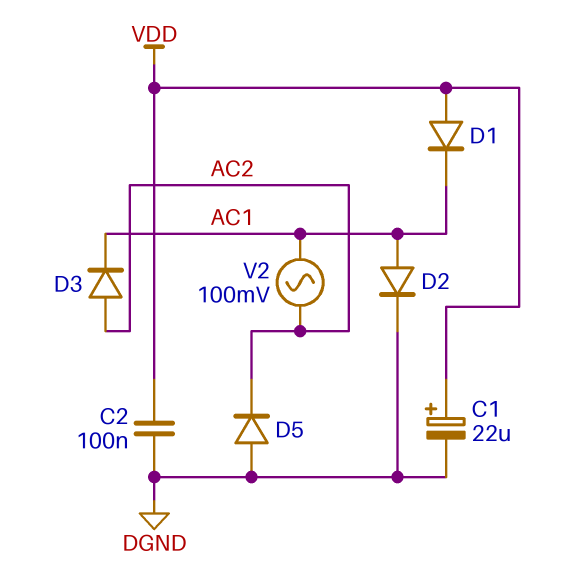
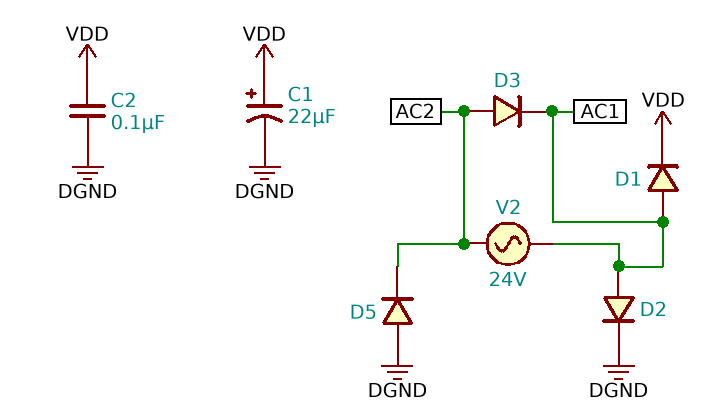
D1: diode (A VDD, K AC1) -> diode (A AC1, K VDD)
V2: AC 100mV (AC1, AC2) -> AC 24V (AC1, AC2)

